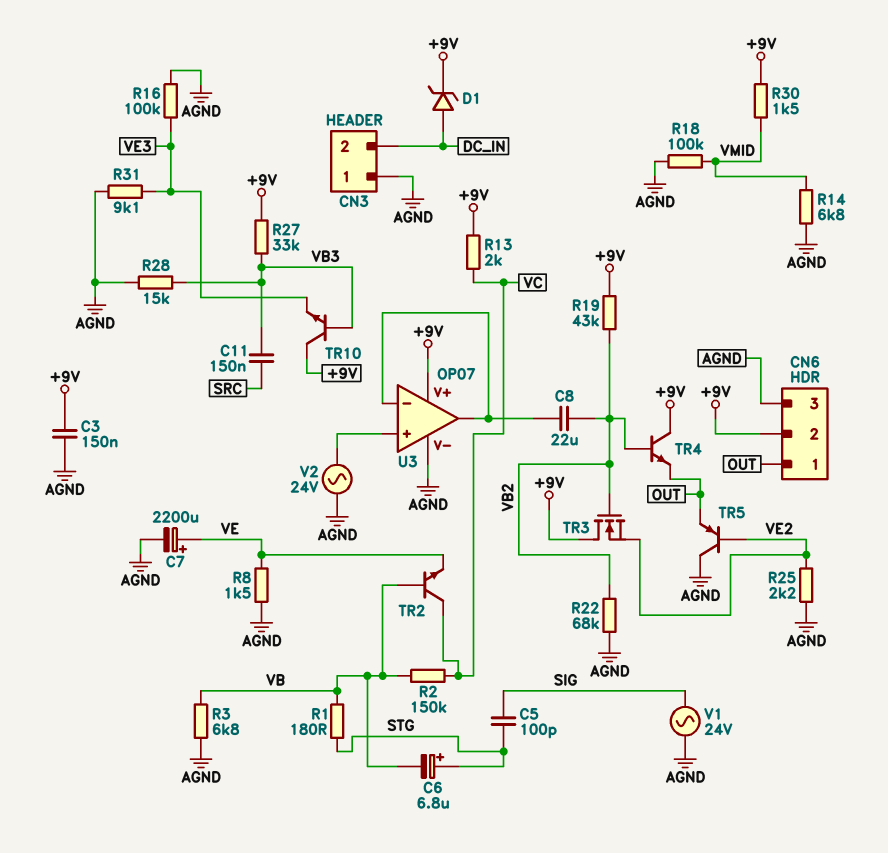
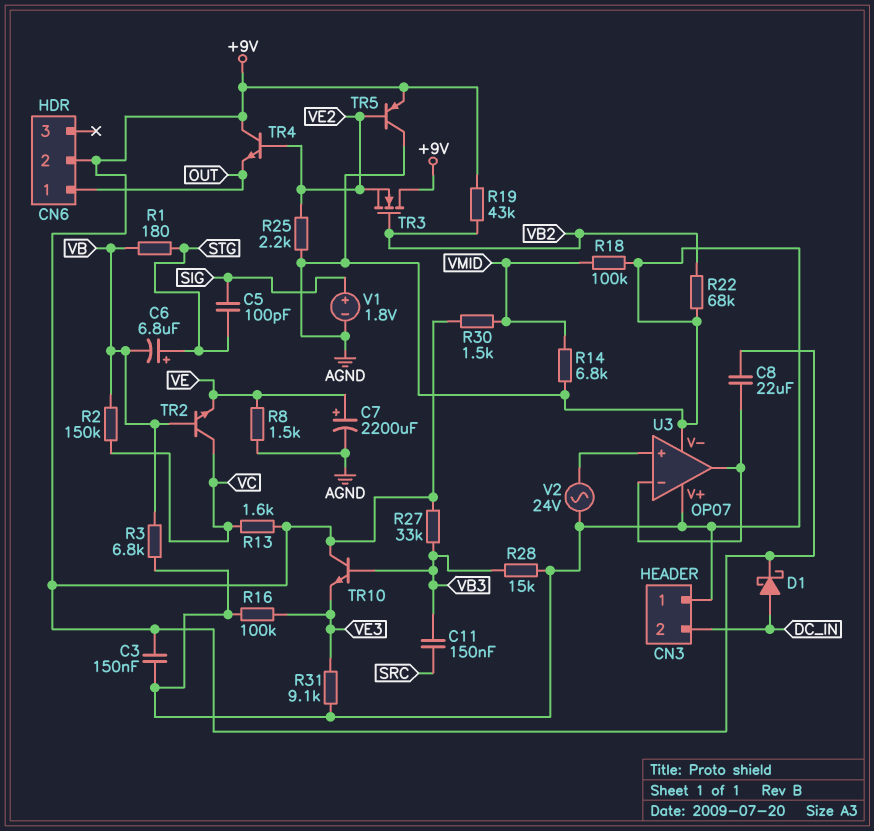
C8: 22uF (U3/in-, VB2) -> 22uF (+9V, U3/in-)
CN6 pin 3: AGND -> none
D1: zener (A DC_IN, K +9V) -> schottky (A DC_IN, K +9V)
R13: 2k (+9V, VC) -> 1.6k (+9V, VC)
TR4: NPN (B VB2, C +9V, E OUT) -> NPN (B VE2, C +9V, E OUT)
TR5: PNP (B VE2, C AGND, E OUT) -> PNP (B VE2, C AGND, E +9V)
U3 pin V+: +9V -> AGND
V1: AC 24V (AGND, SIG) -> 1.8V (plus SIG, minus AGND)

